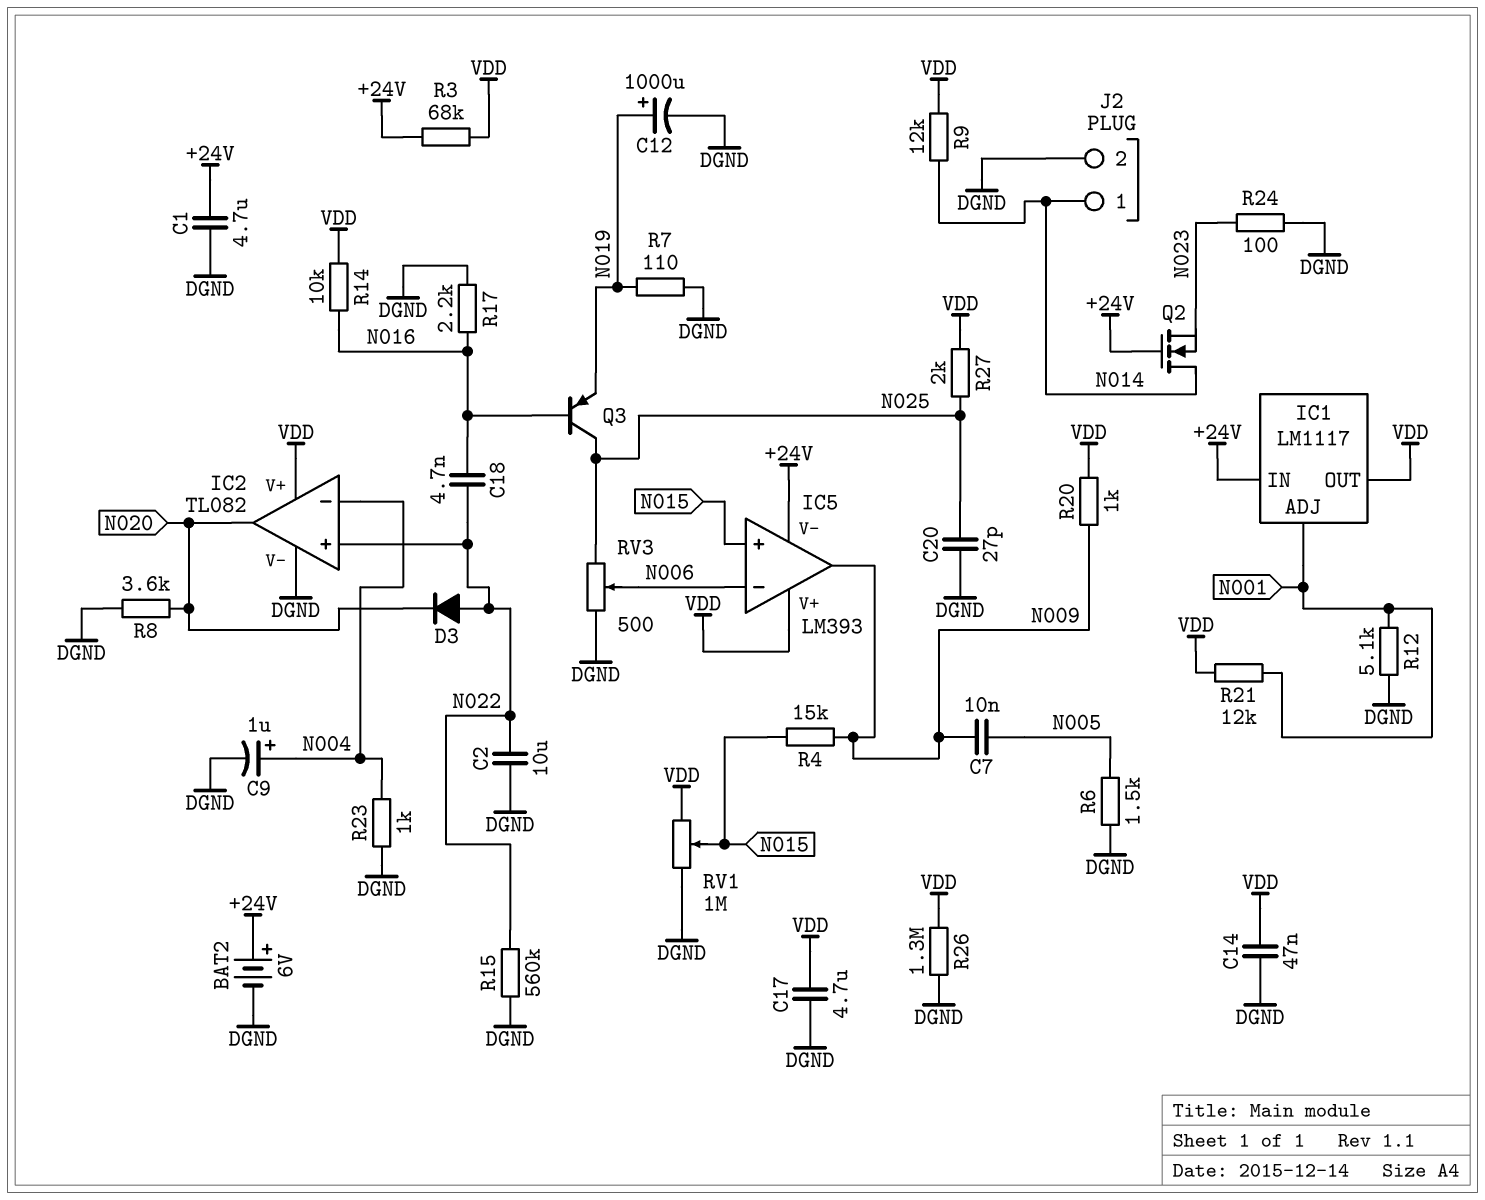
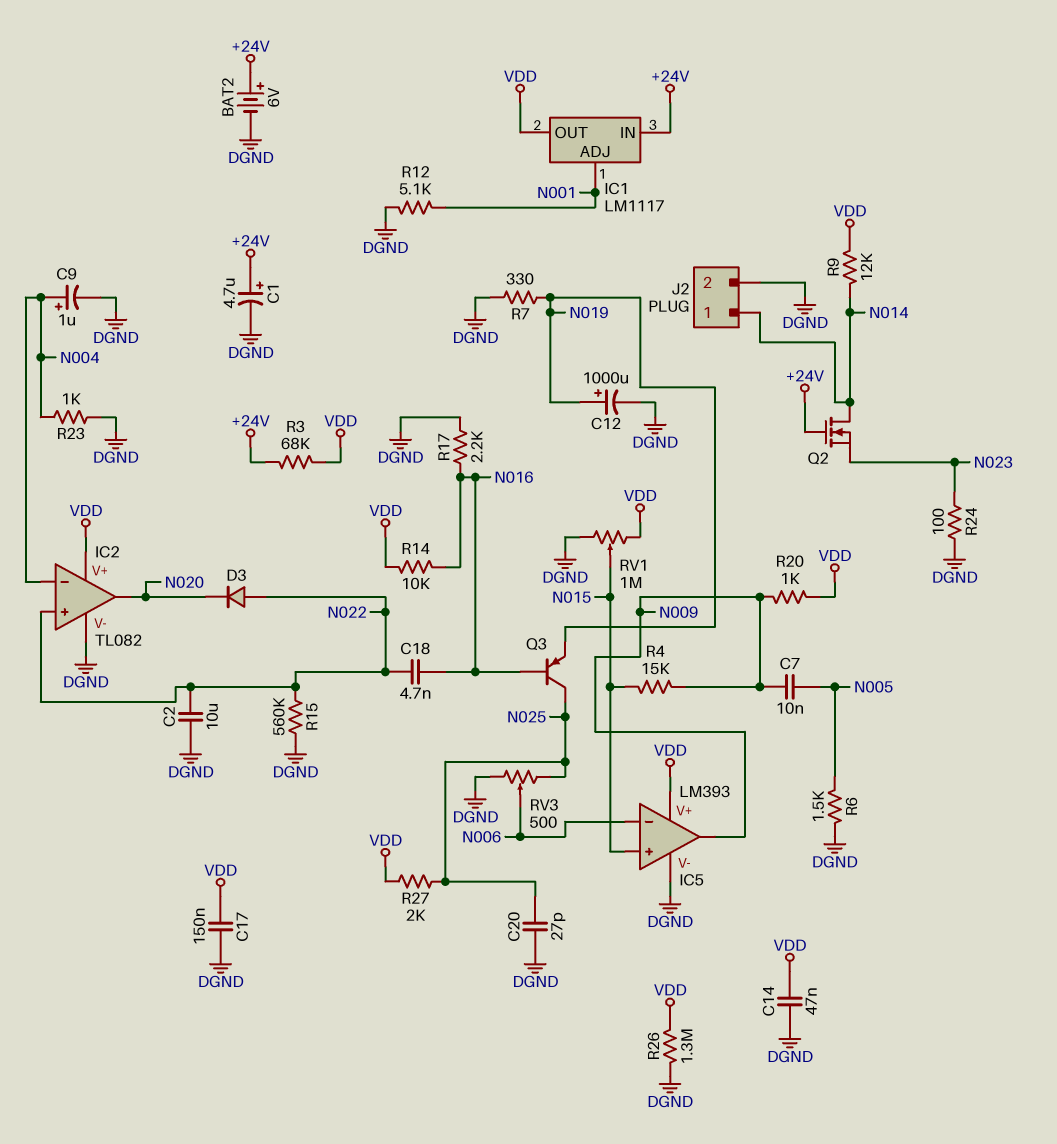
C1: 4.7uF (+24V, DGND) -> 4.7uF (plus +24V, minus DGND)
C17: 4.7uF (DGND, VDD) -> 150nF (DGND, VDD)
IC5 pin V-: +24V -> DGND
R7: 110 (DGND, N019) -> 330 (DGND, N019)
R8: 3.6k (DGND, N020) -> none
R21: 12k (N001, VDD) -> none

